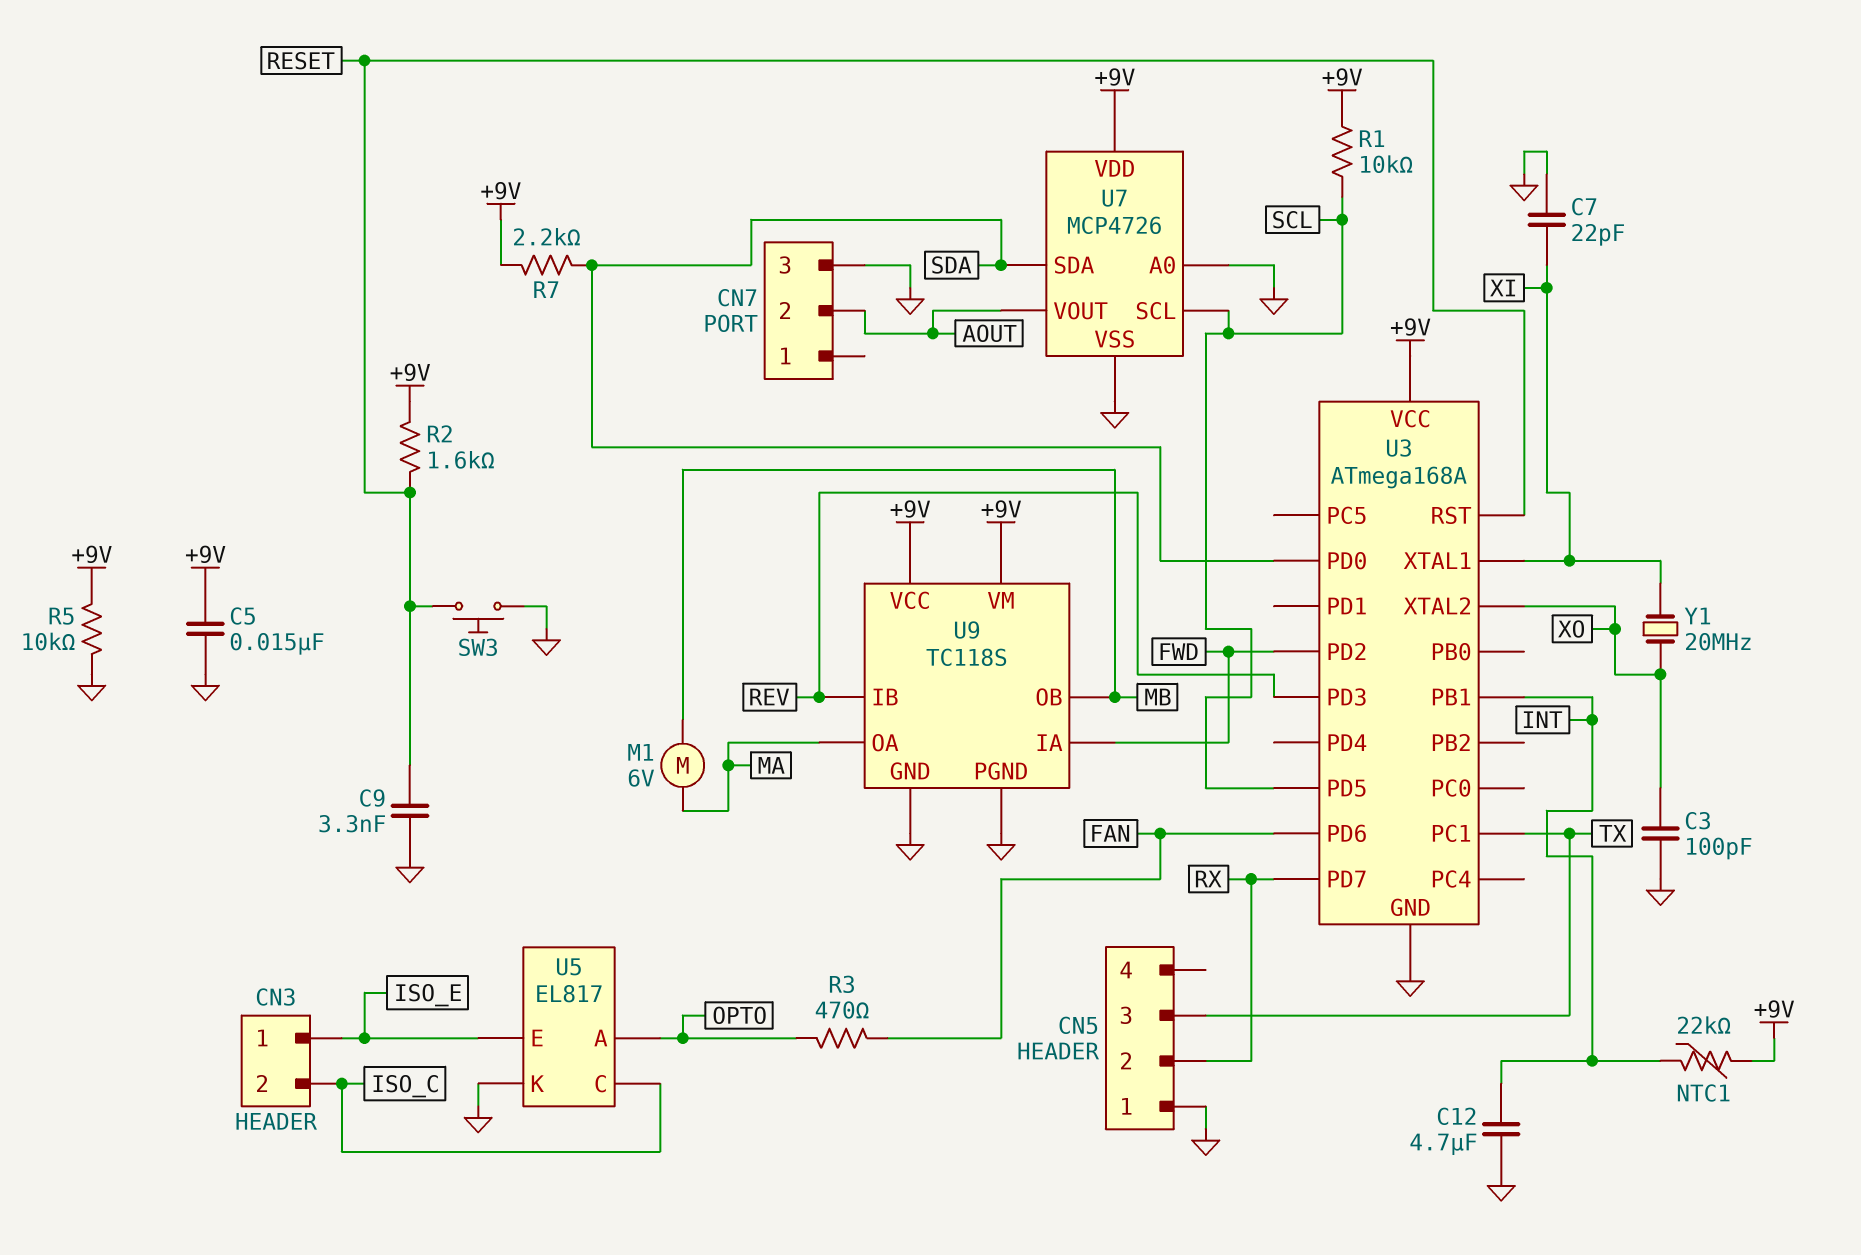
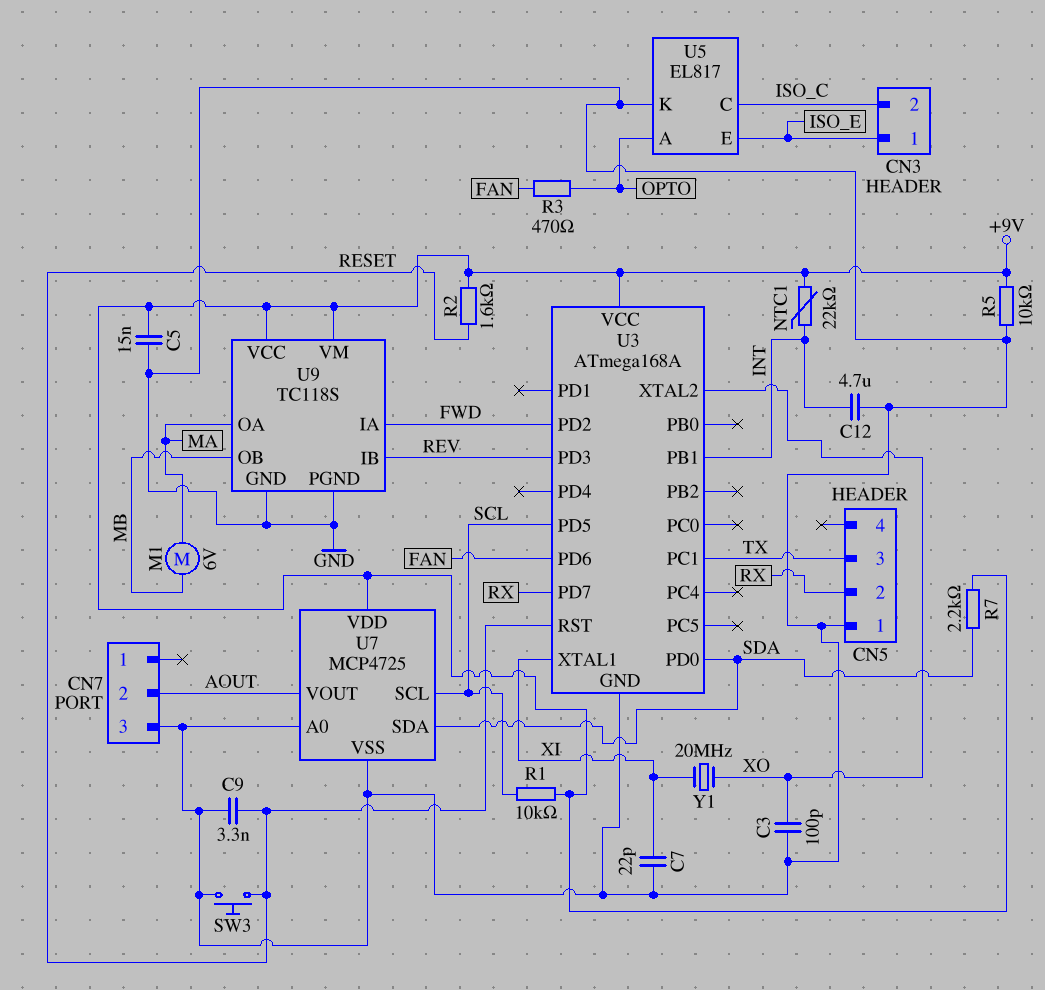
U7: MCP4726 -> MCP4725

